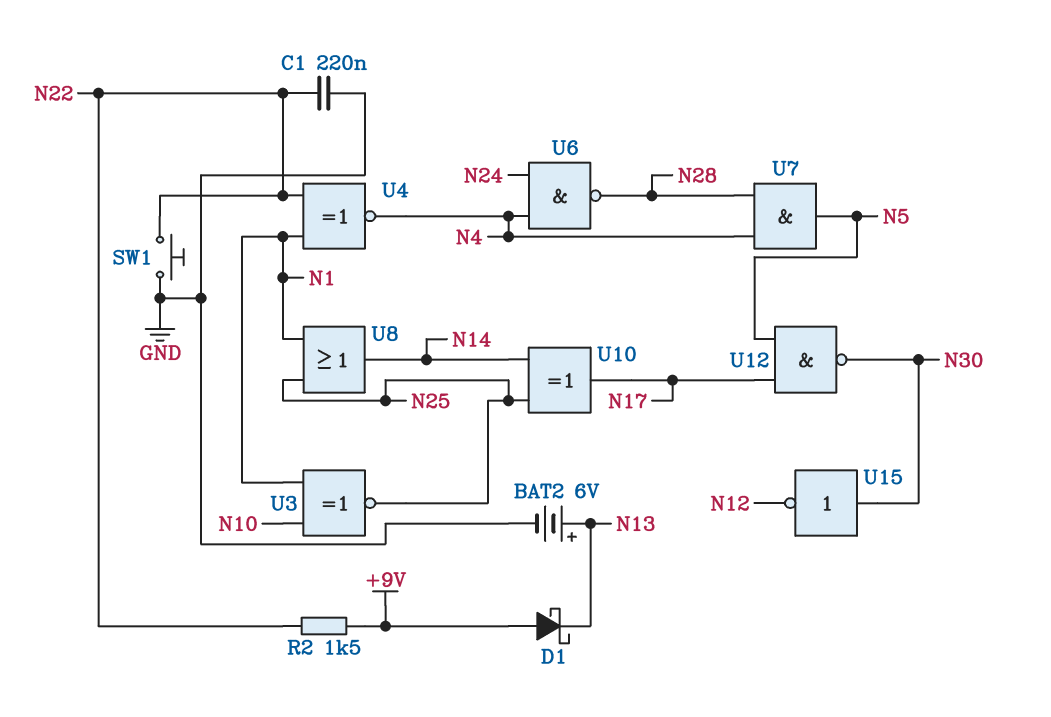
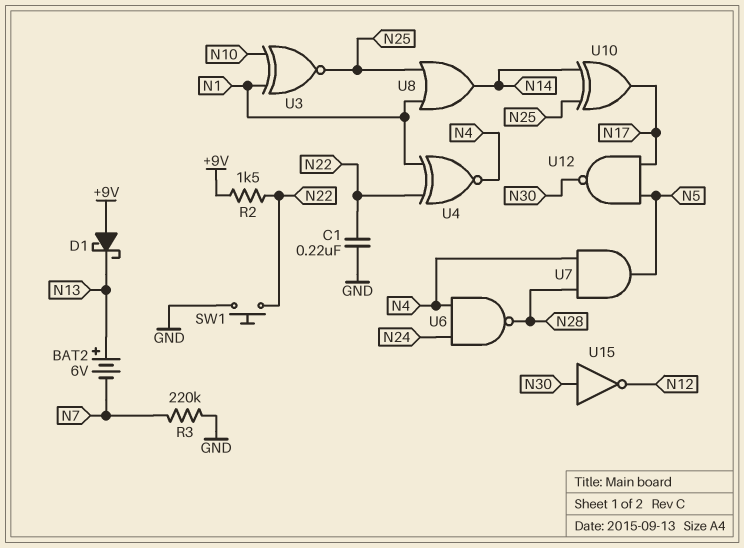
BAT2: 6V (plus N13, minus GND) -> 6V (plus N13, minus N7)
R3: none -> 220k (GND, N7)

